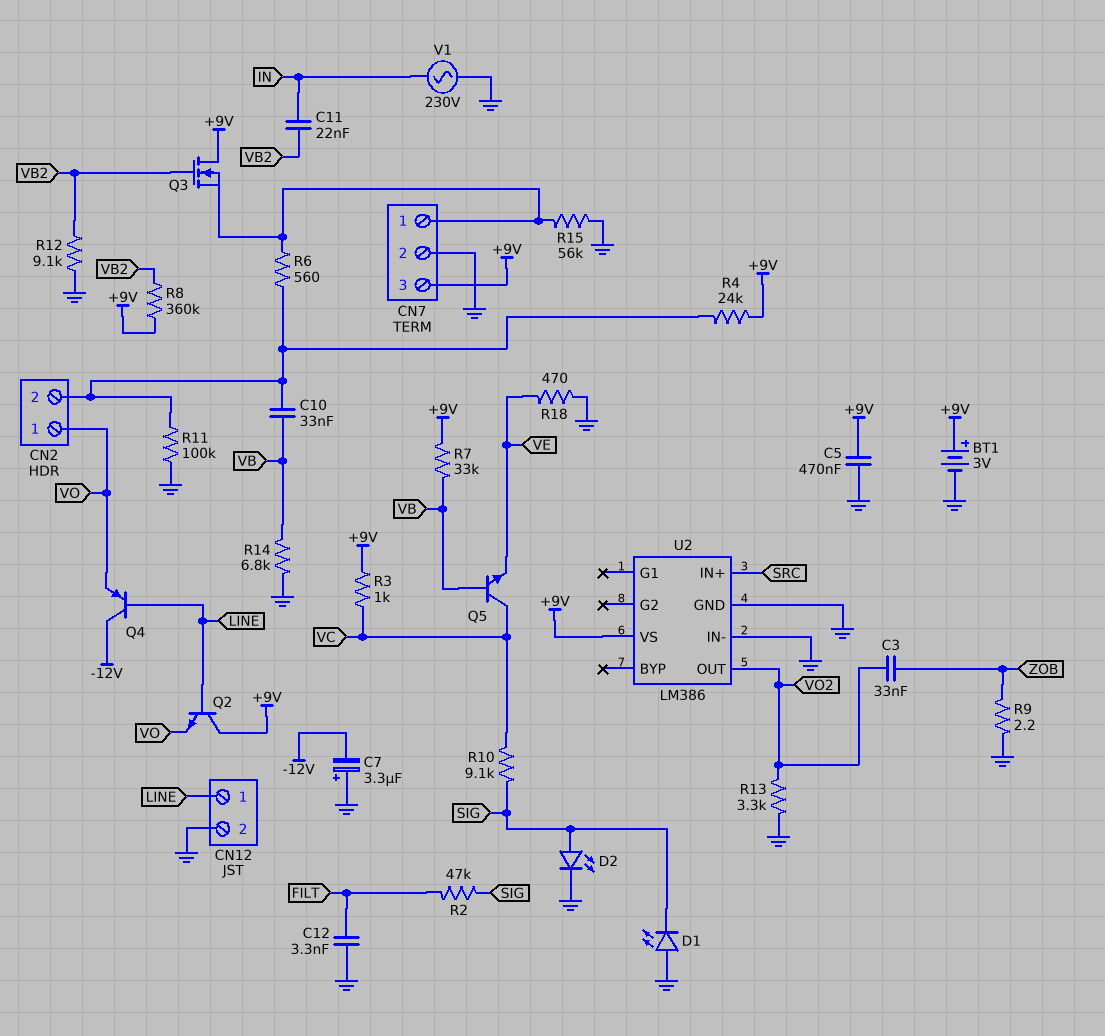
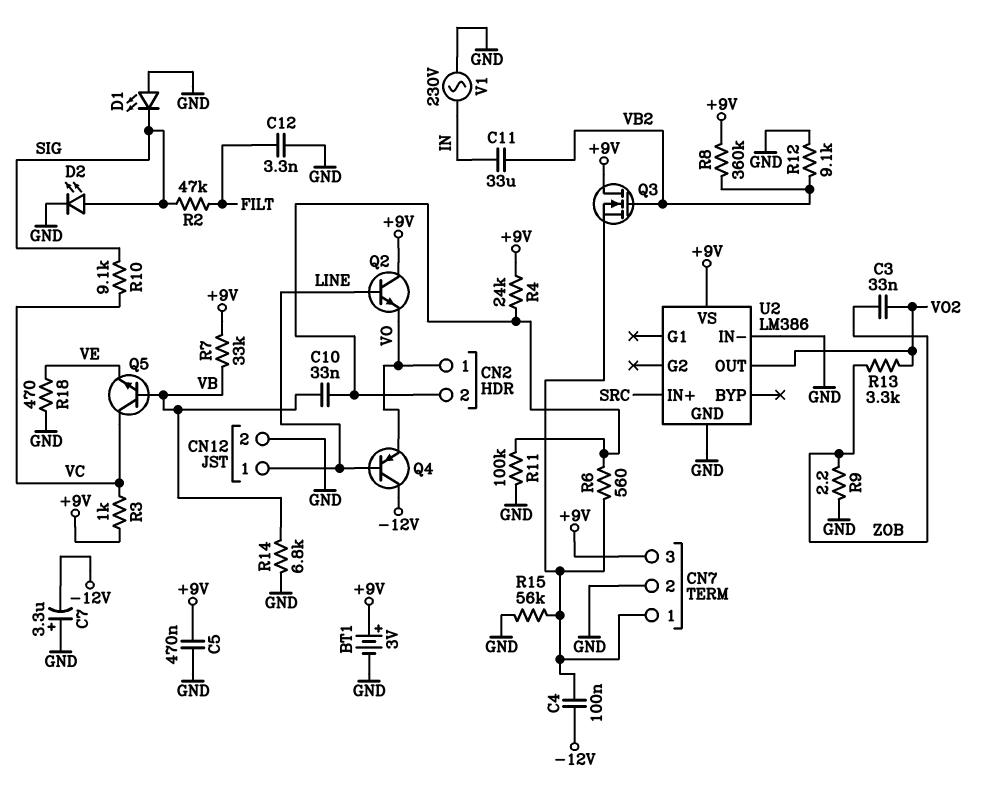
C4: none -> 100nF (-12V, CN7/1)
C11: 22nF (IN, VB2) -> 33uF (IN, VB2)
R13: 3.3k (GND, VO2) -> 3.3k (VO2, ZOB)

